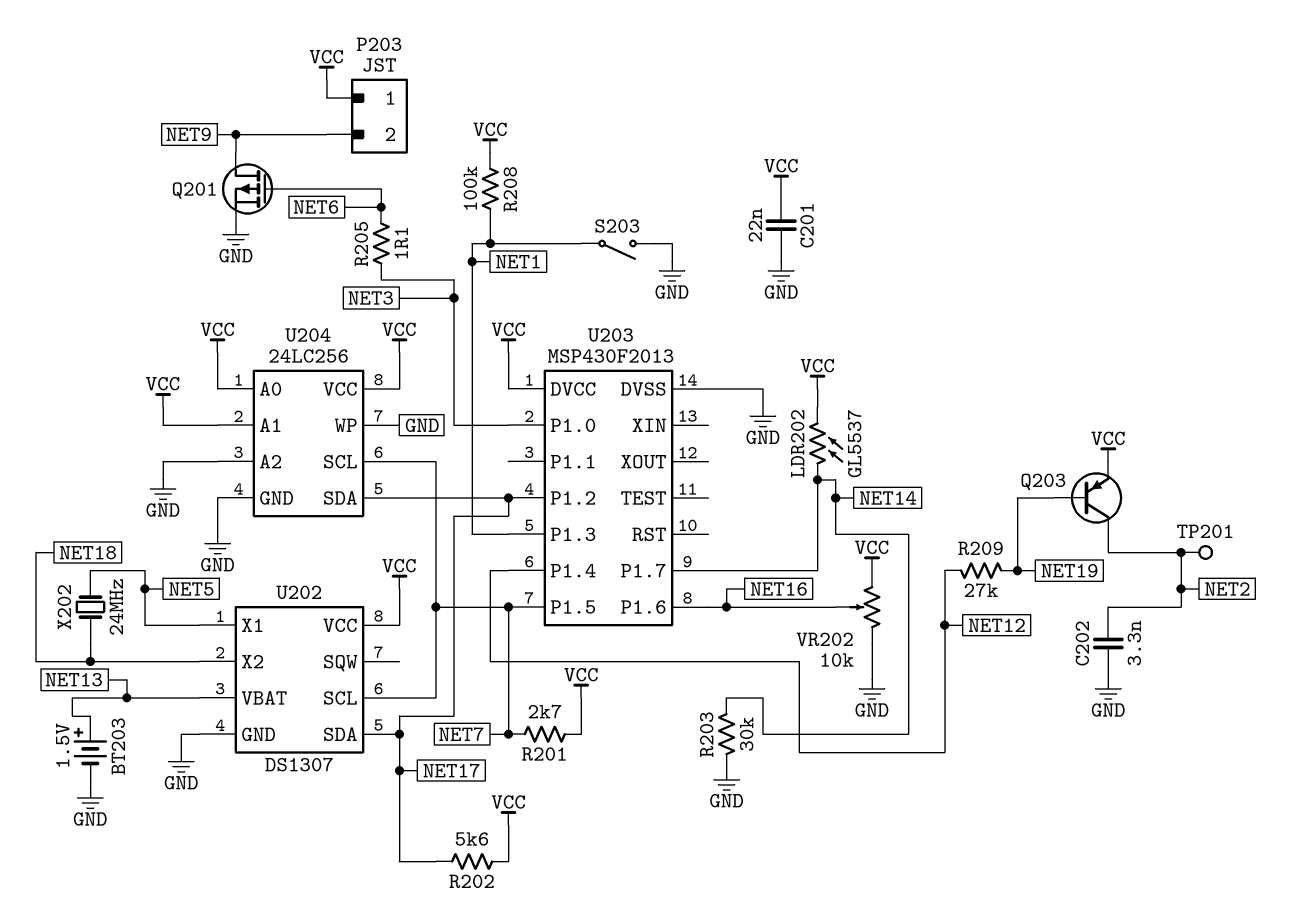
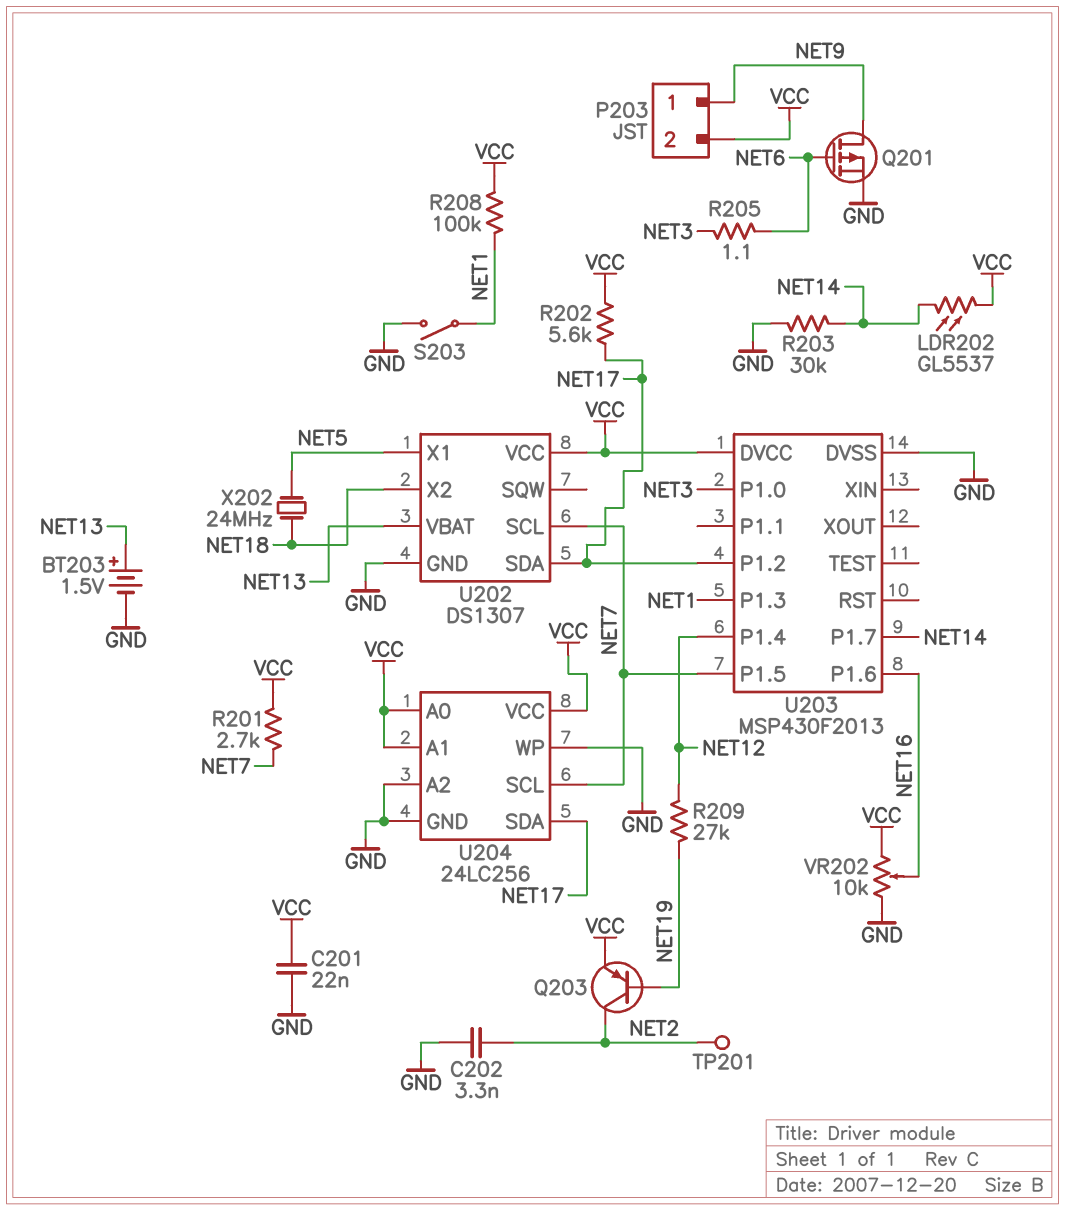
P203 pin 1: VCC -> NET9
P203 pin 2: NET9 -> VCC

